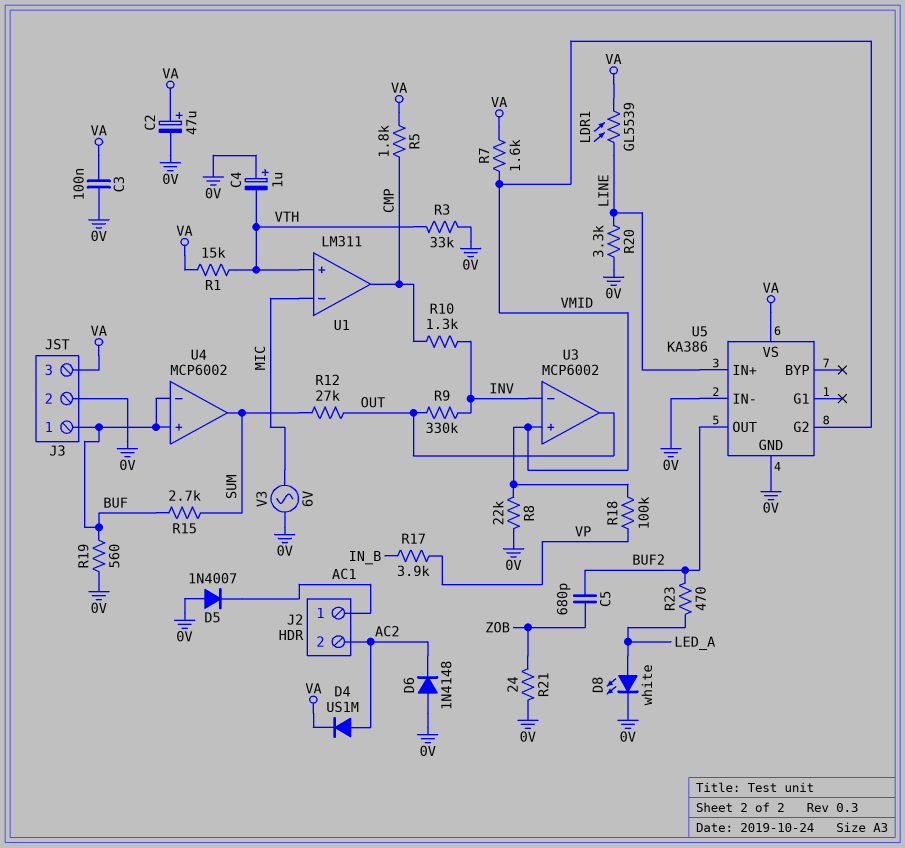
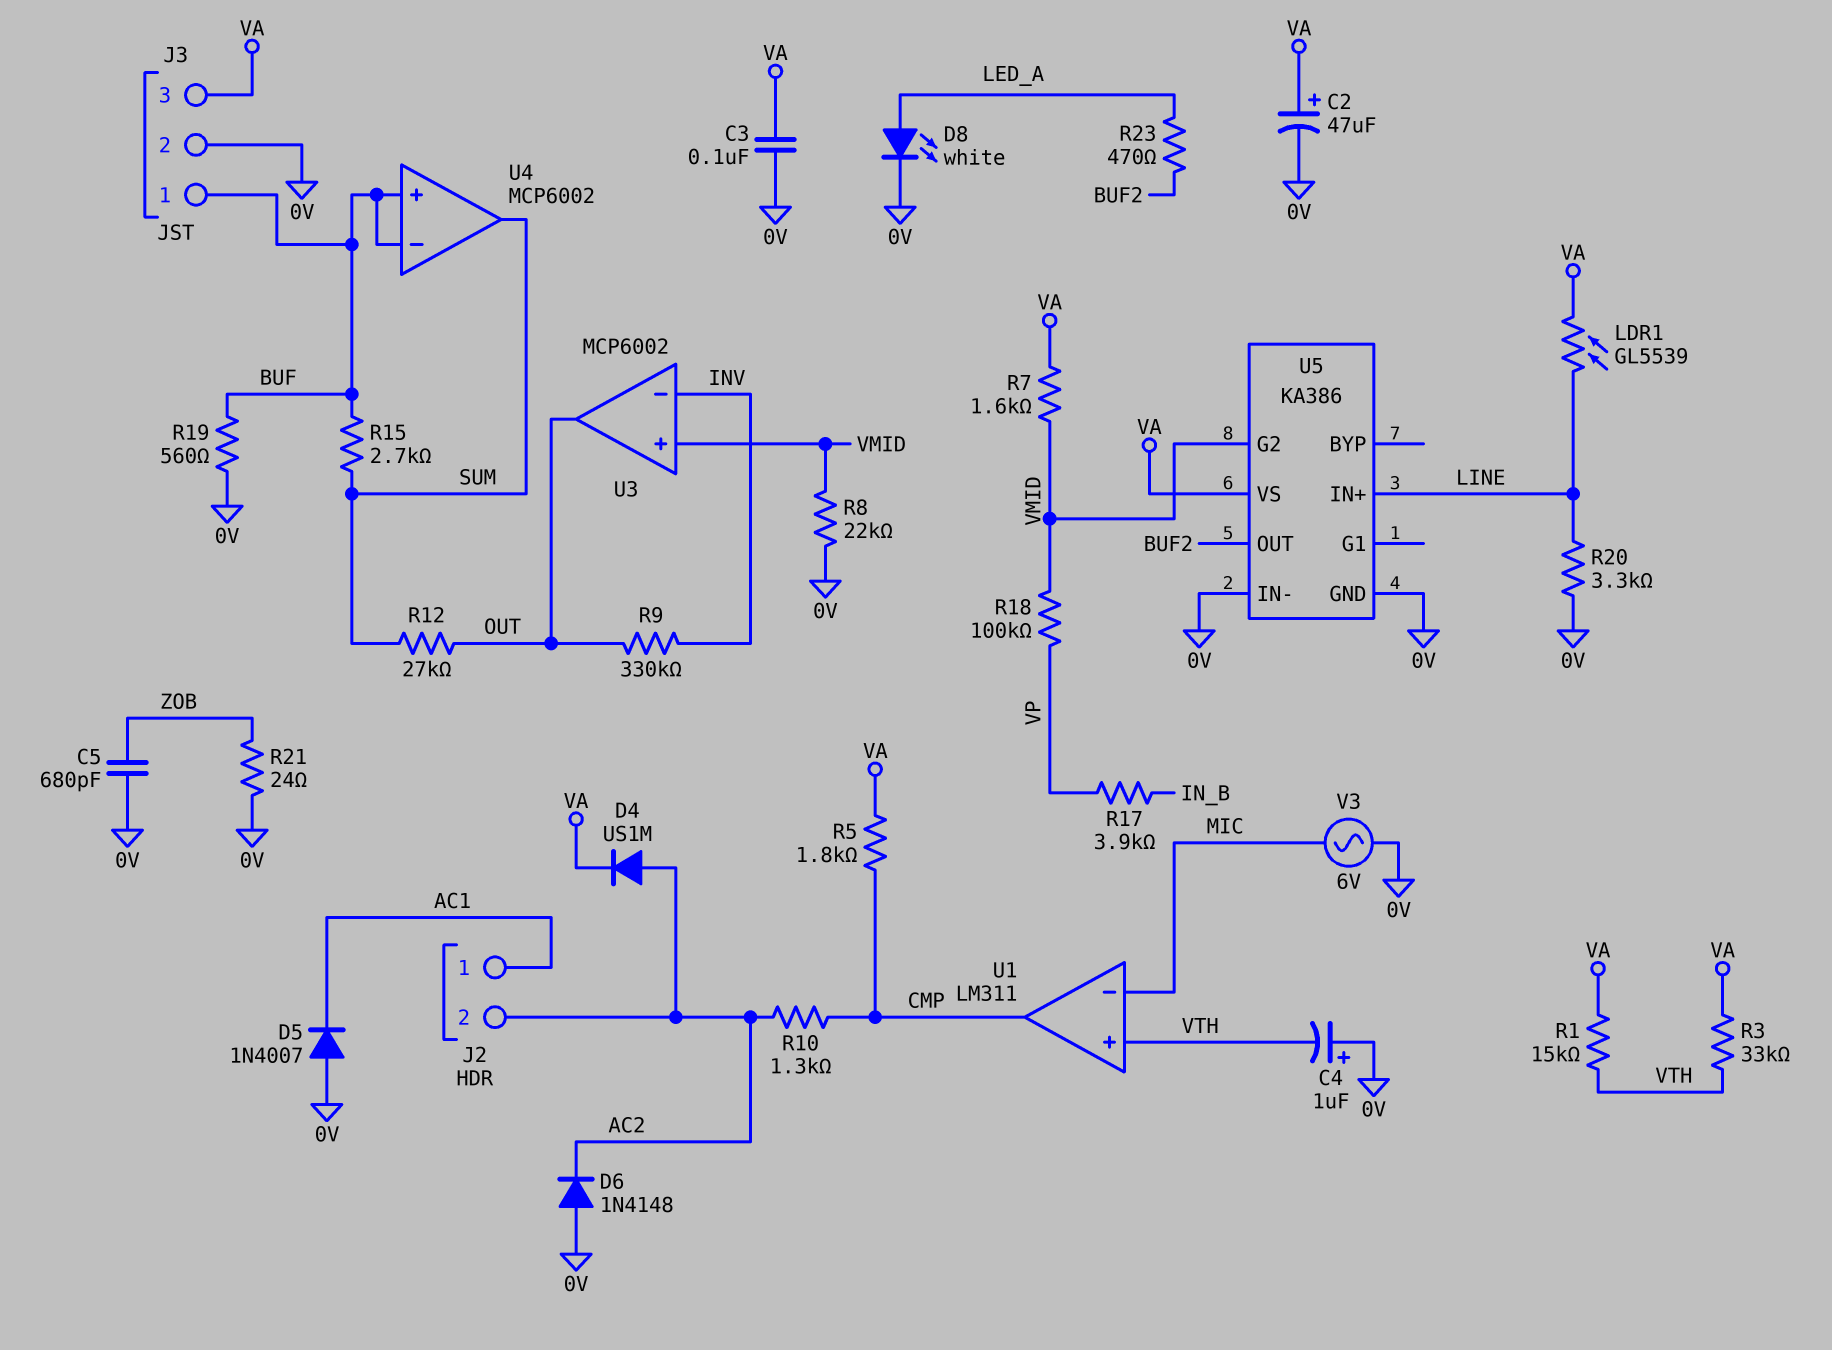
C5: 680pF (BUF2, ZOB) -> 680pF (0V, ZOB)
R3: 33k (0V, VTH) -> 33k (VA, VTH)
R10: 1.3k (CMP, INV) -> 1.3k (AC2, CMP)

